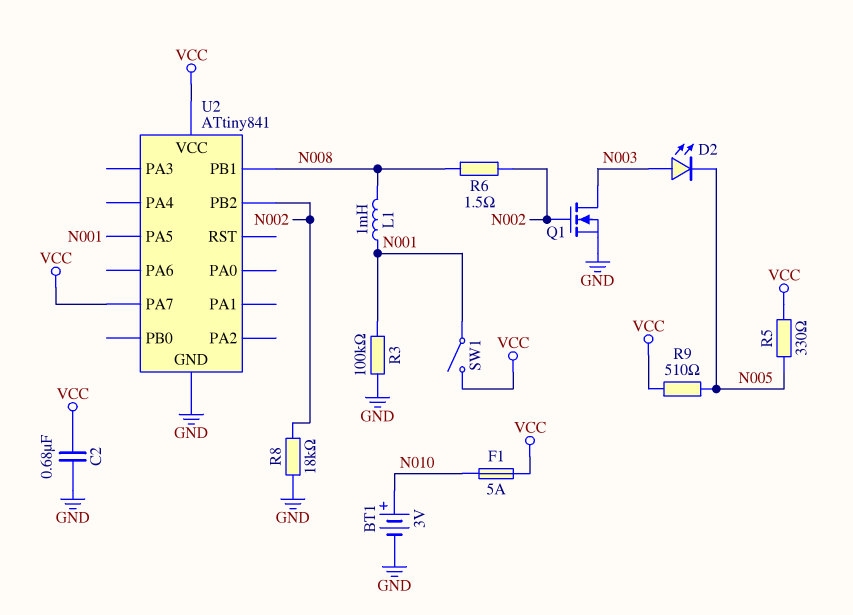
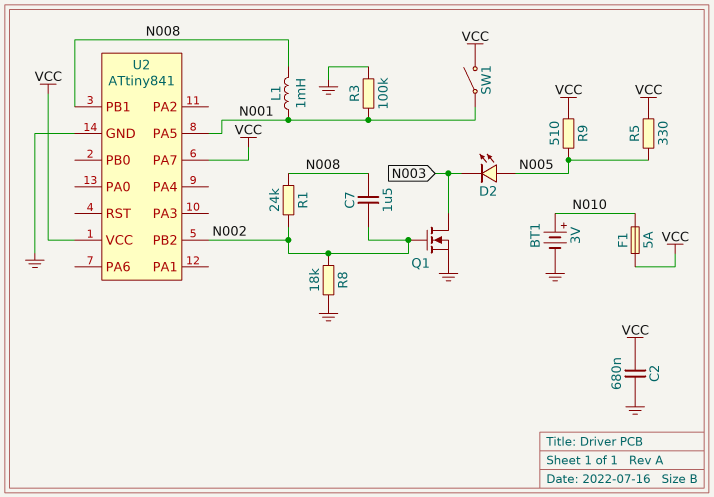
C7: none -> 1.5uF (N002, N008)
D2: LED (A N003, K N005) -> LED (A N005, K N003)
R1: none -> 24k (N002, N008)
R6: 1.5 (N002, N008) -> none

